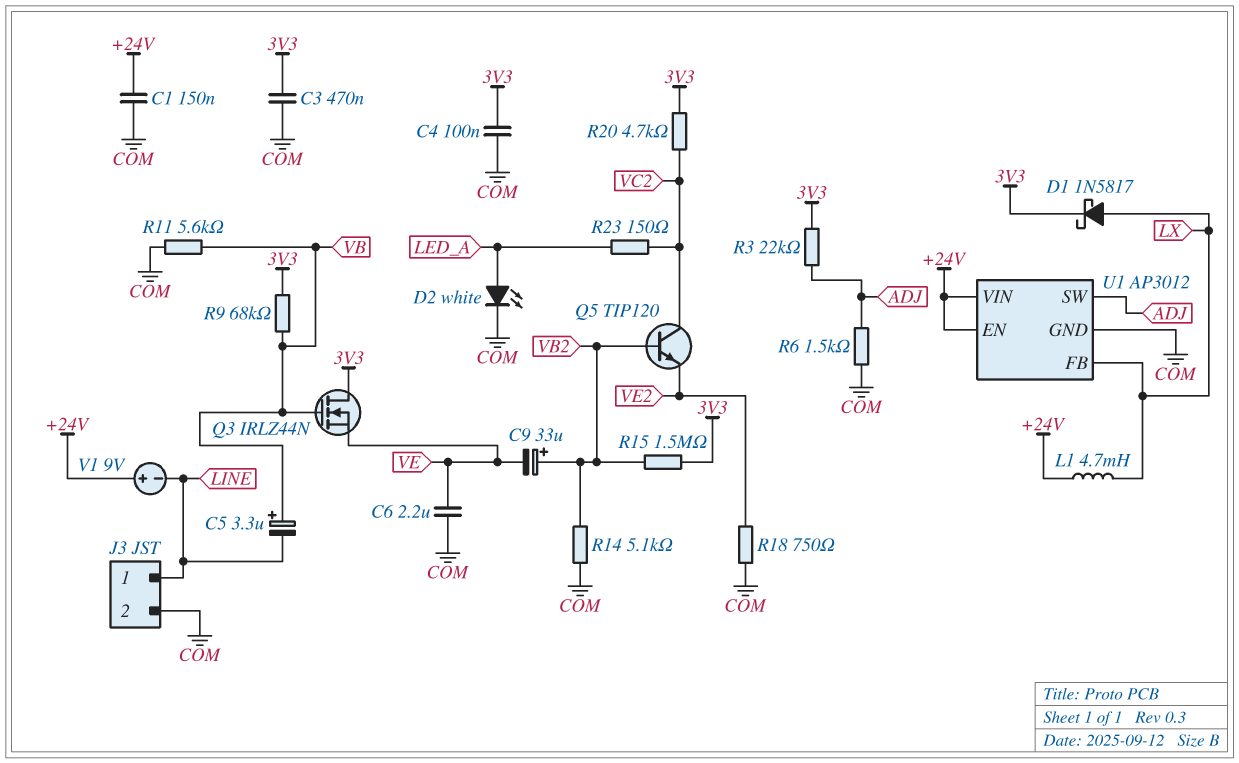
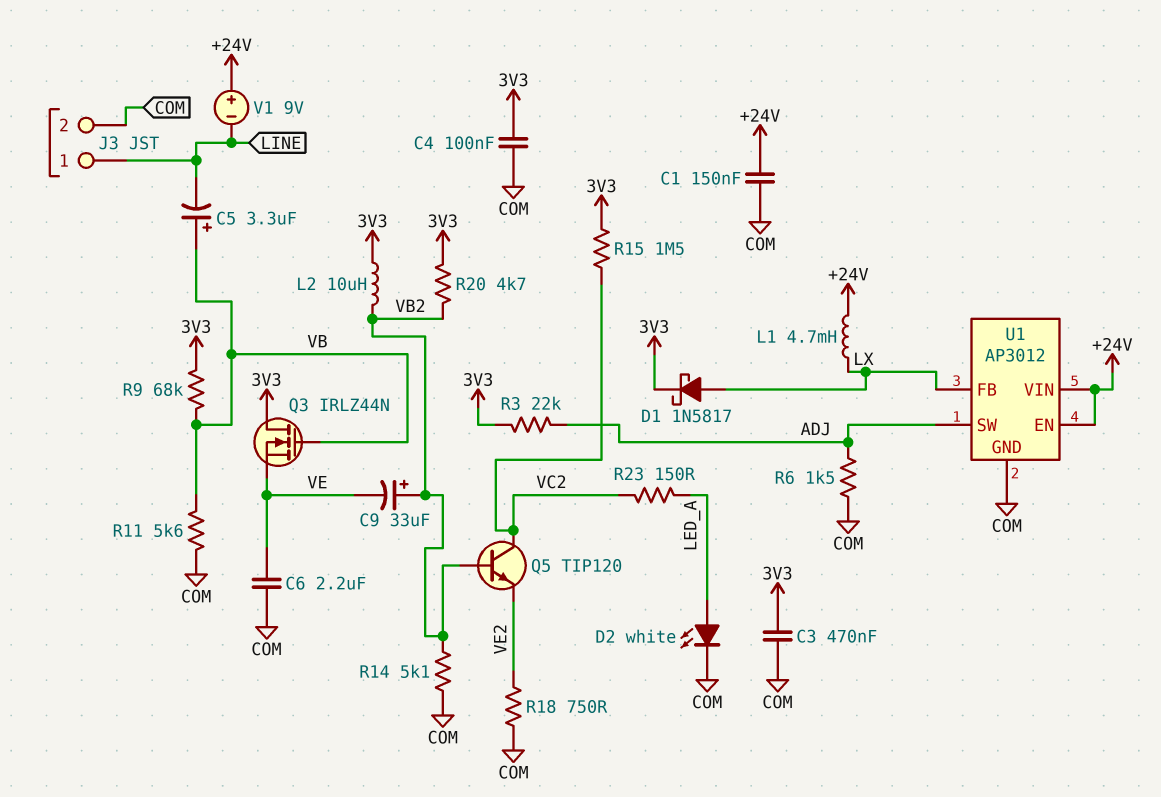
L2: none -> 10uH (3V3, VB2)
R15: 1.5M (3V3, VB2) -> 1.5M (3V3, VC2)
R20: 4.7k (3V3, VC2) -> 4.7k (3V3, VB2)

